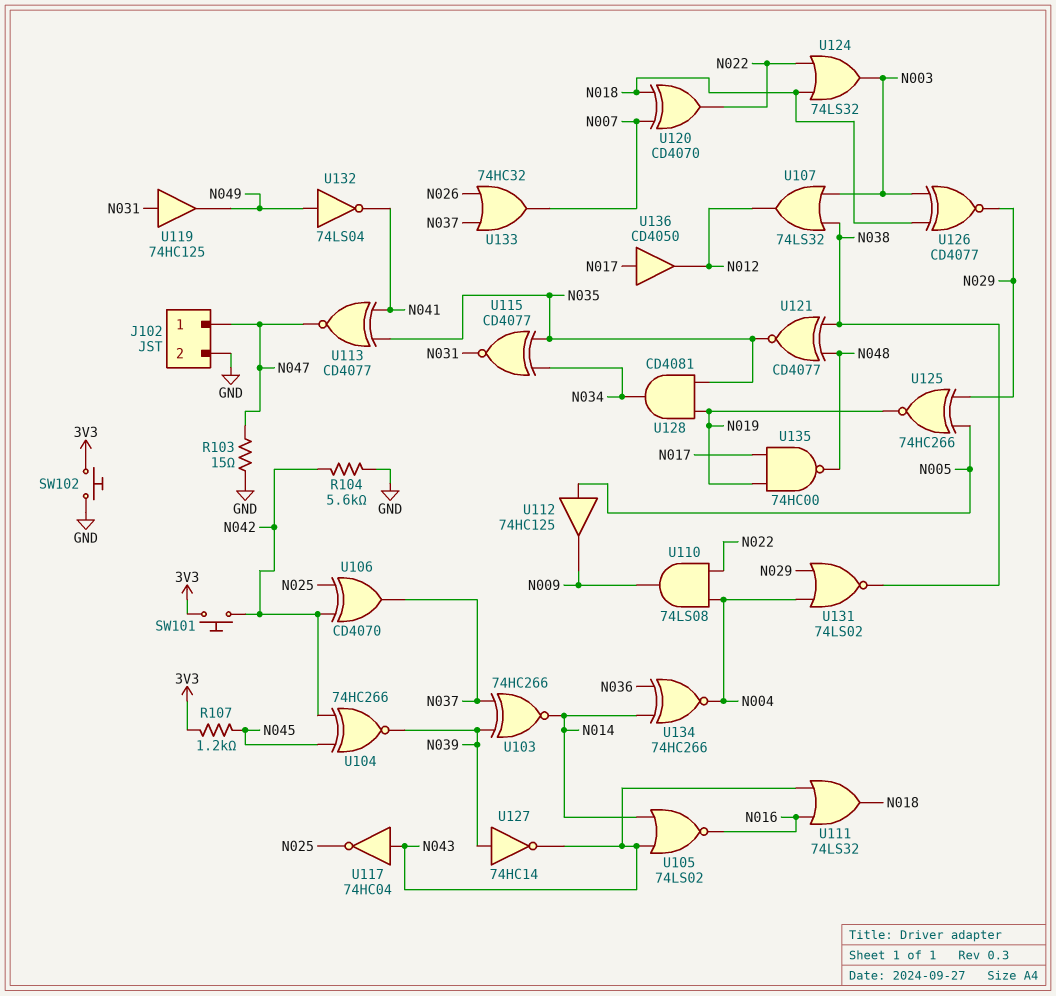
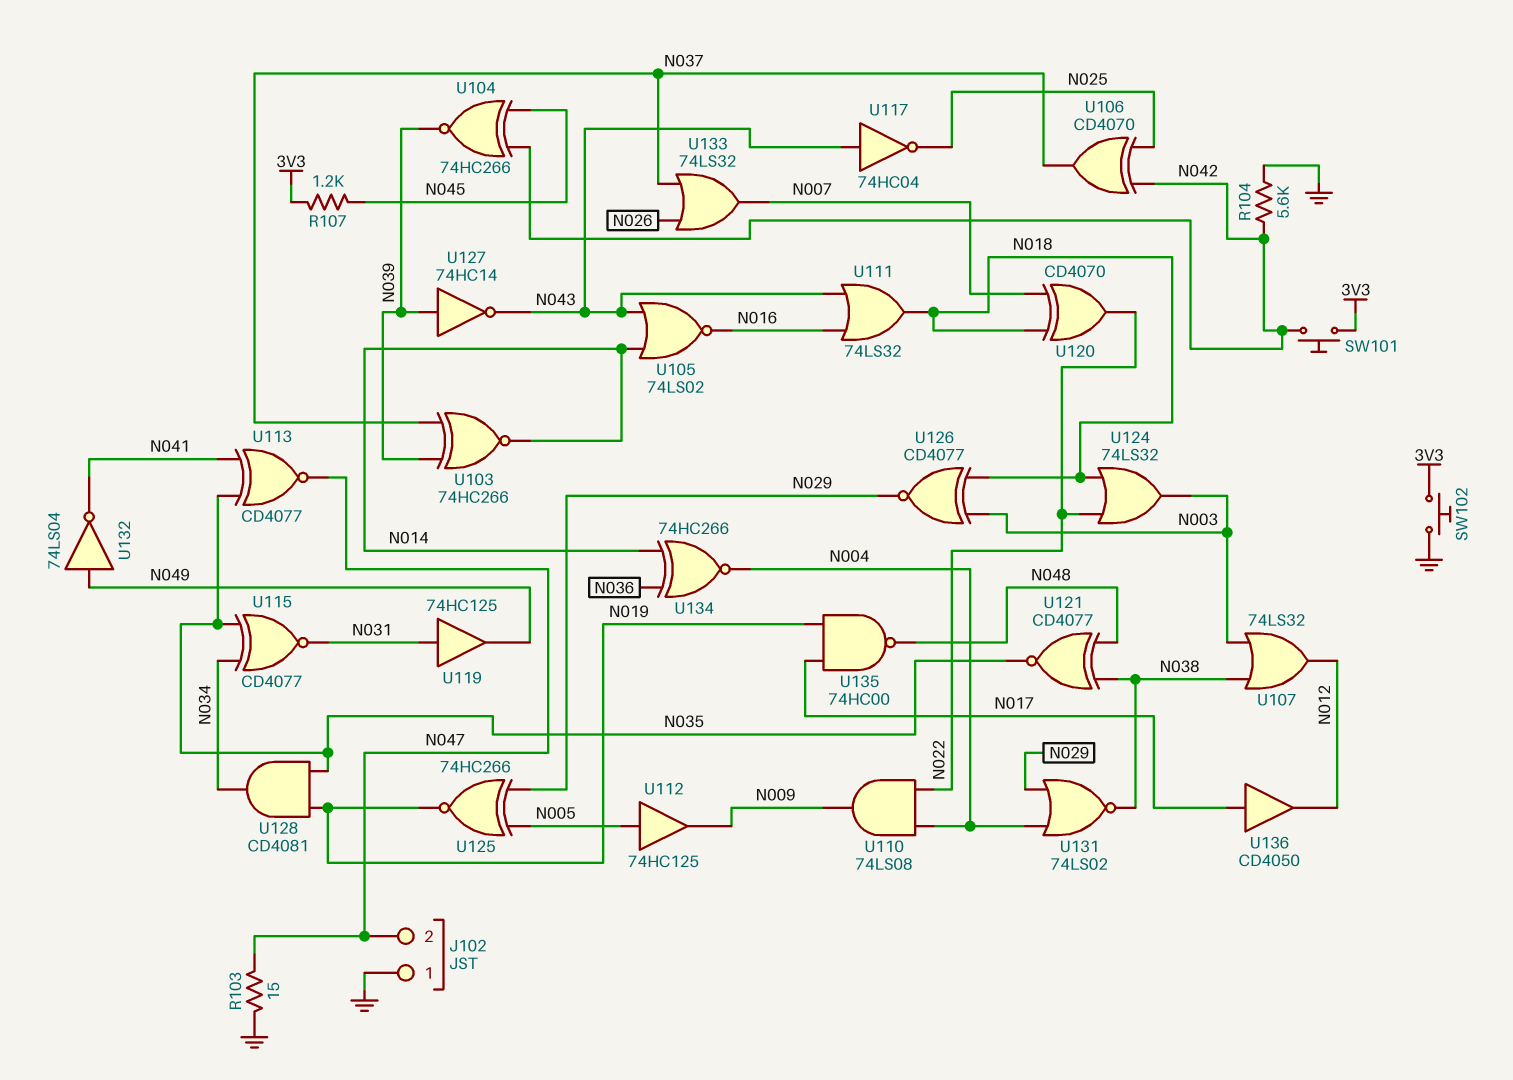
J102 pin 1: N047 -> GND
J102 pin 2: GND -> N047
U133: OR 74HC32 (in N026, in N037, out N007) -> OR 74LS32 (in N026, in N037, out N007)

